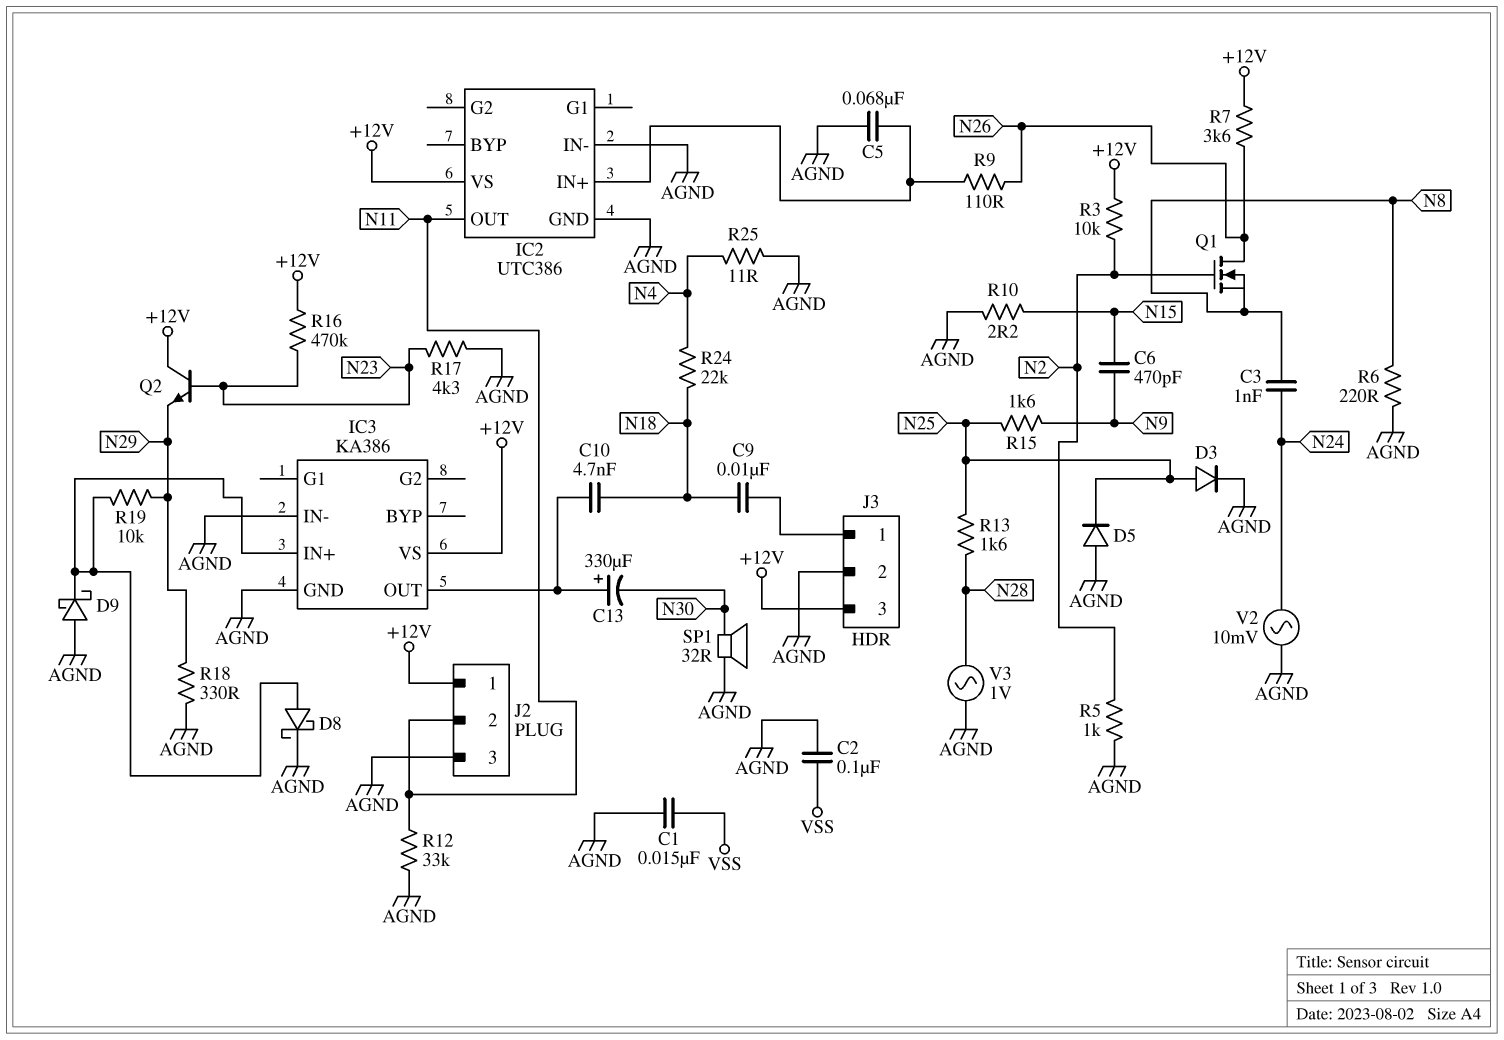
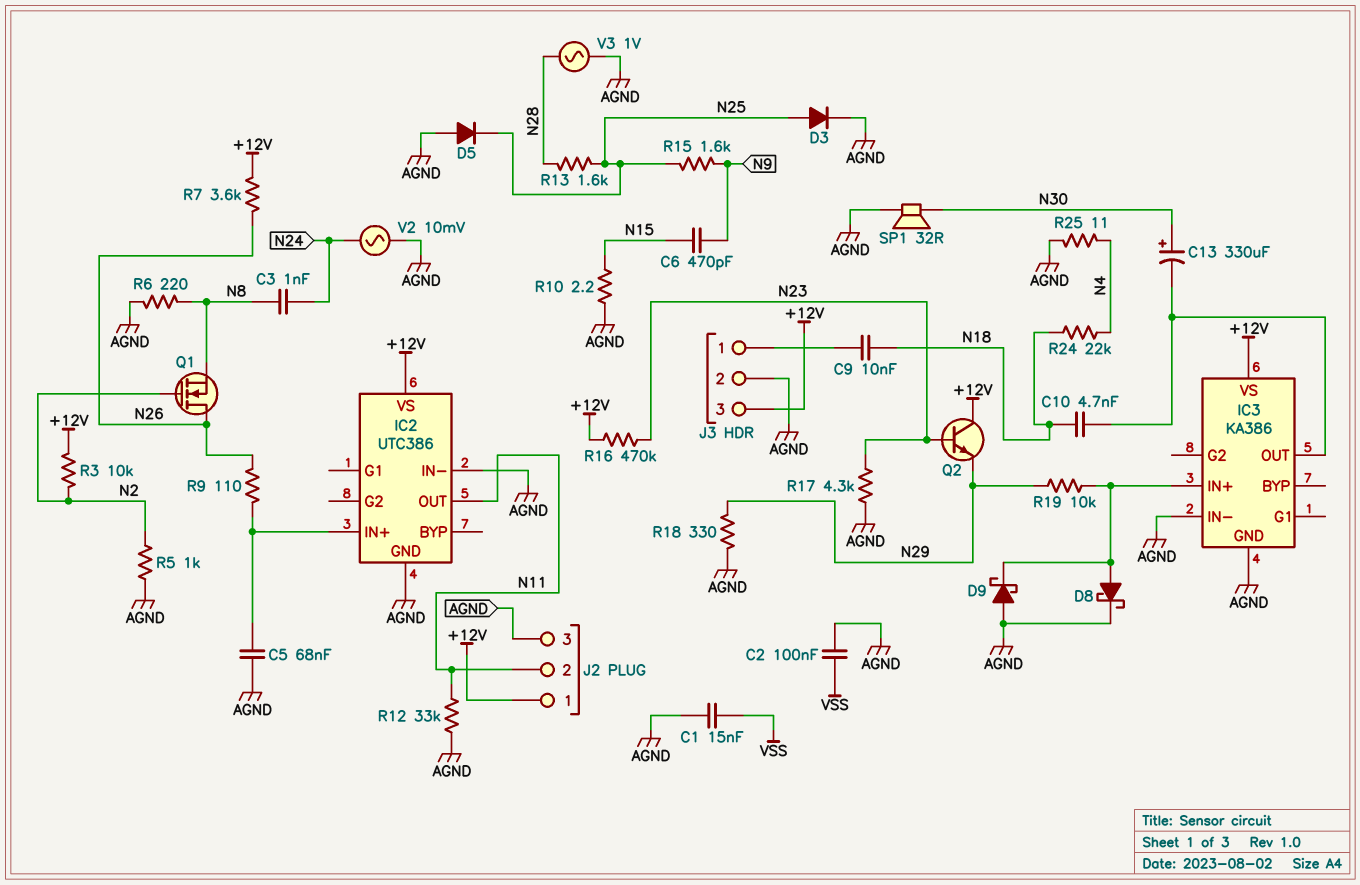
C13: 330uF (plus IC3/OUT, minus N30) -> 330uF (plus N30, minus IC3/OUT)

